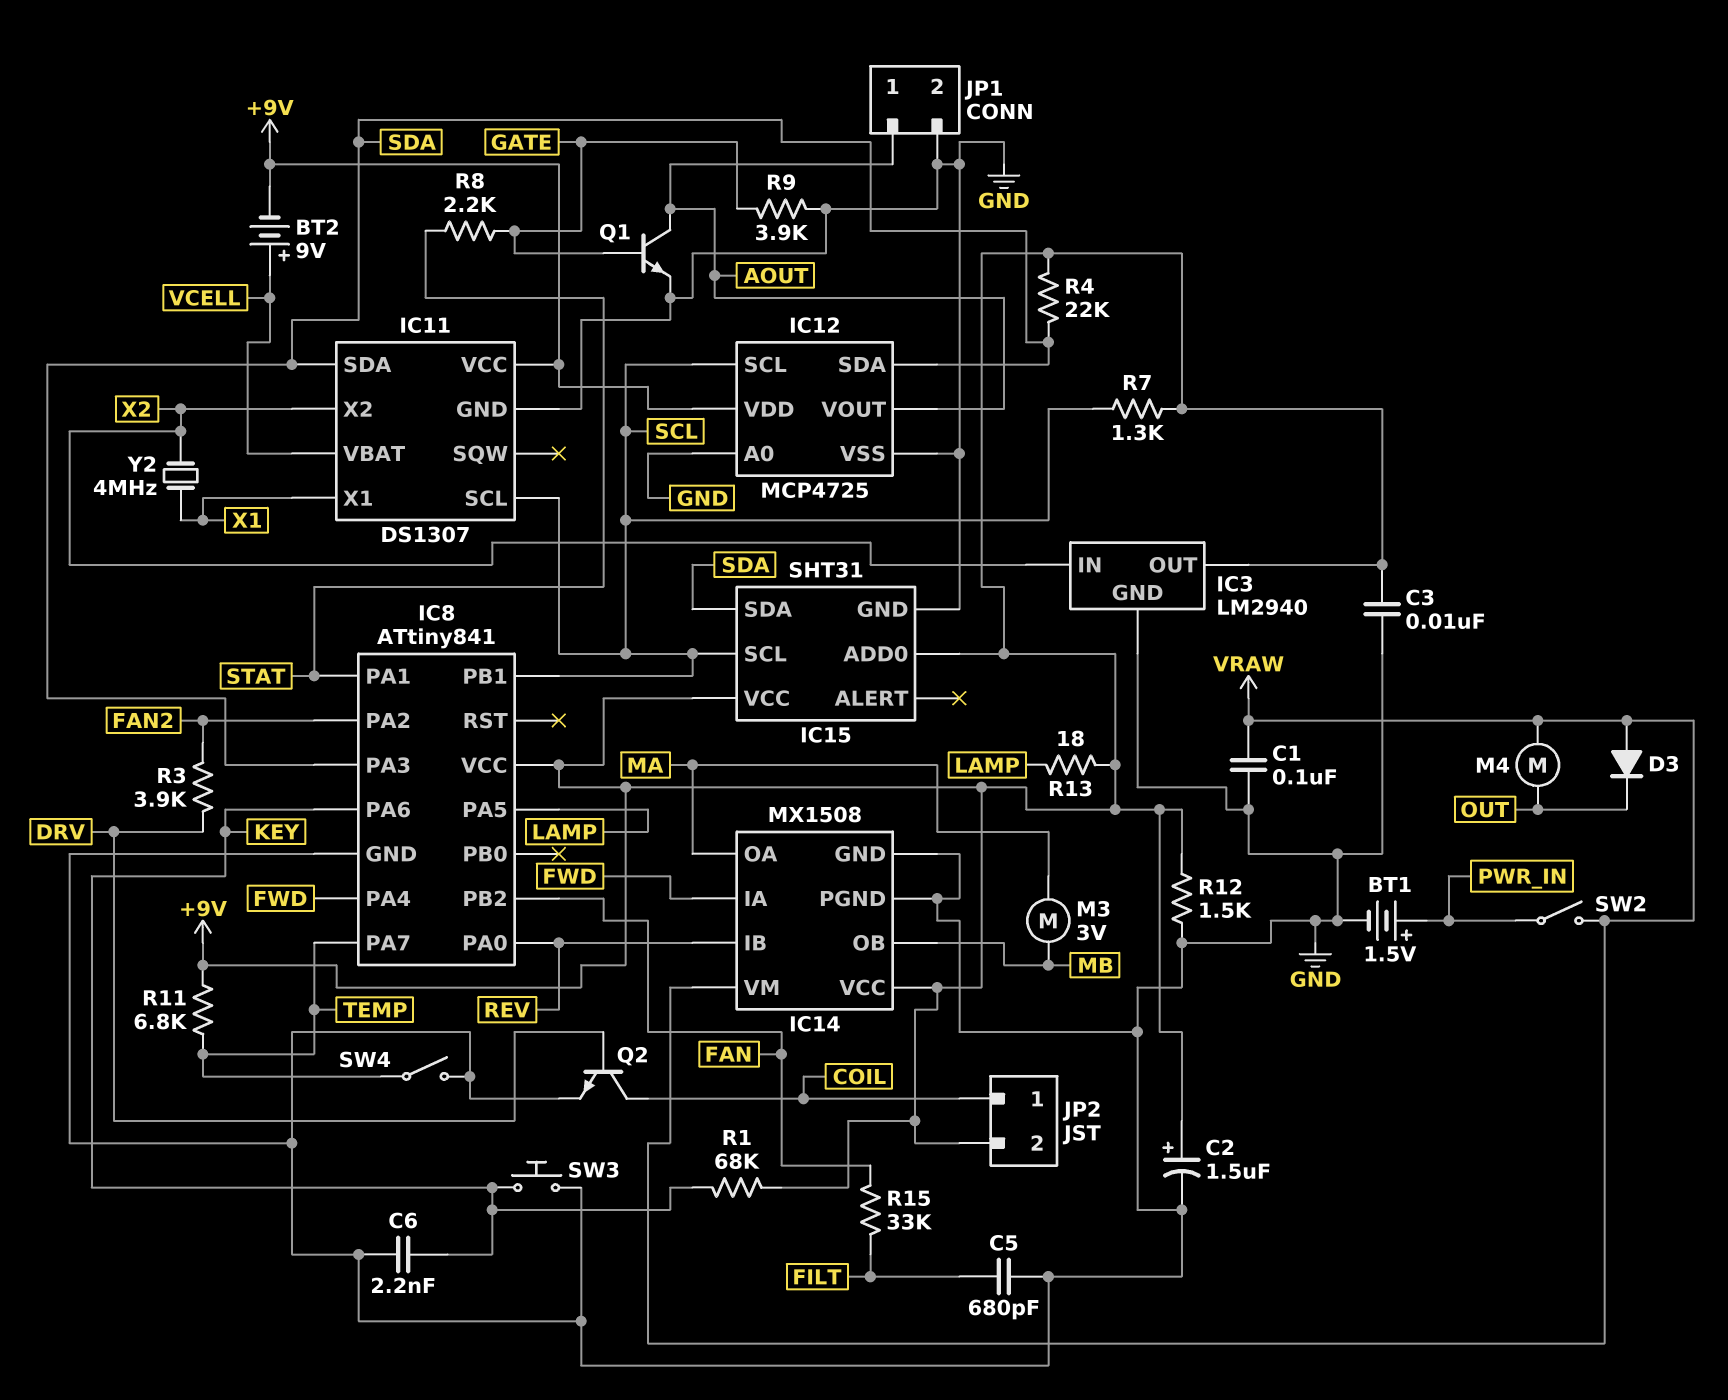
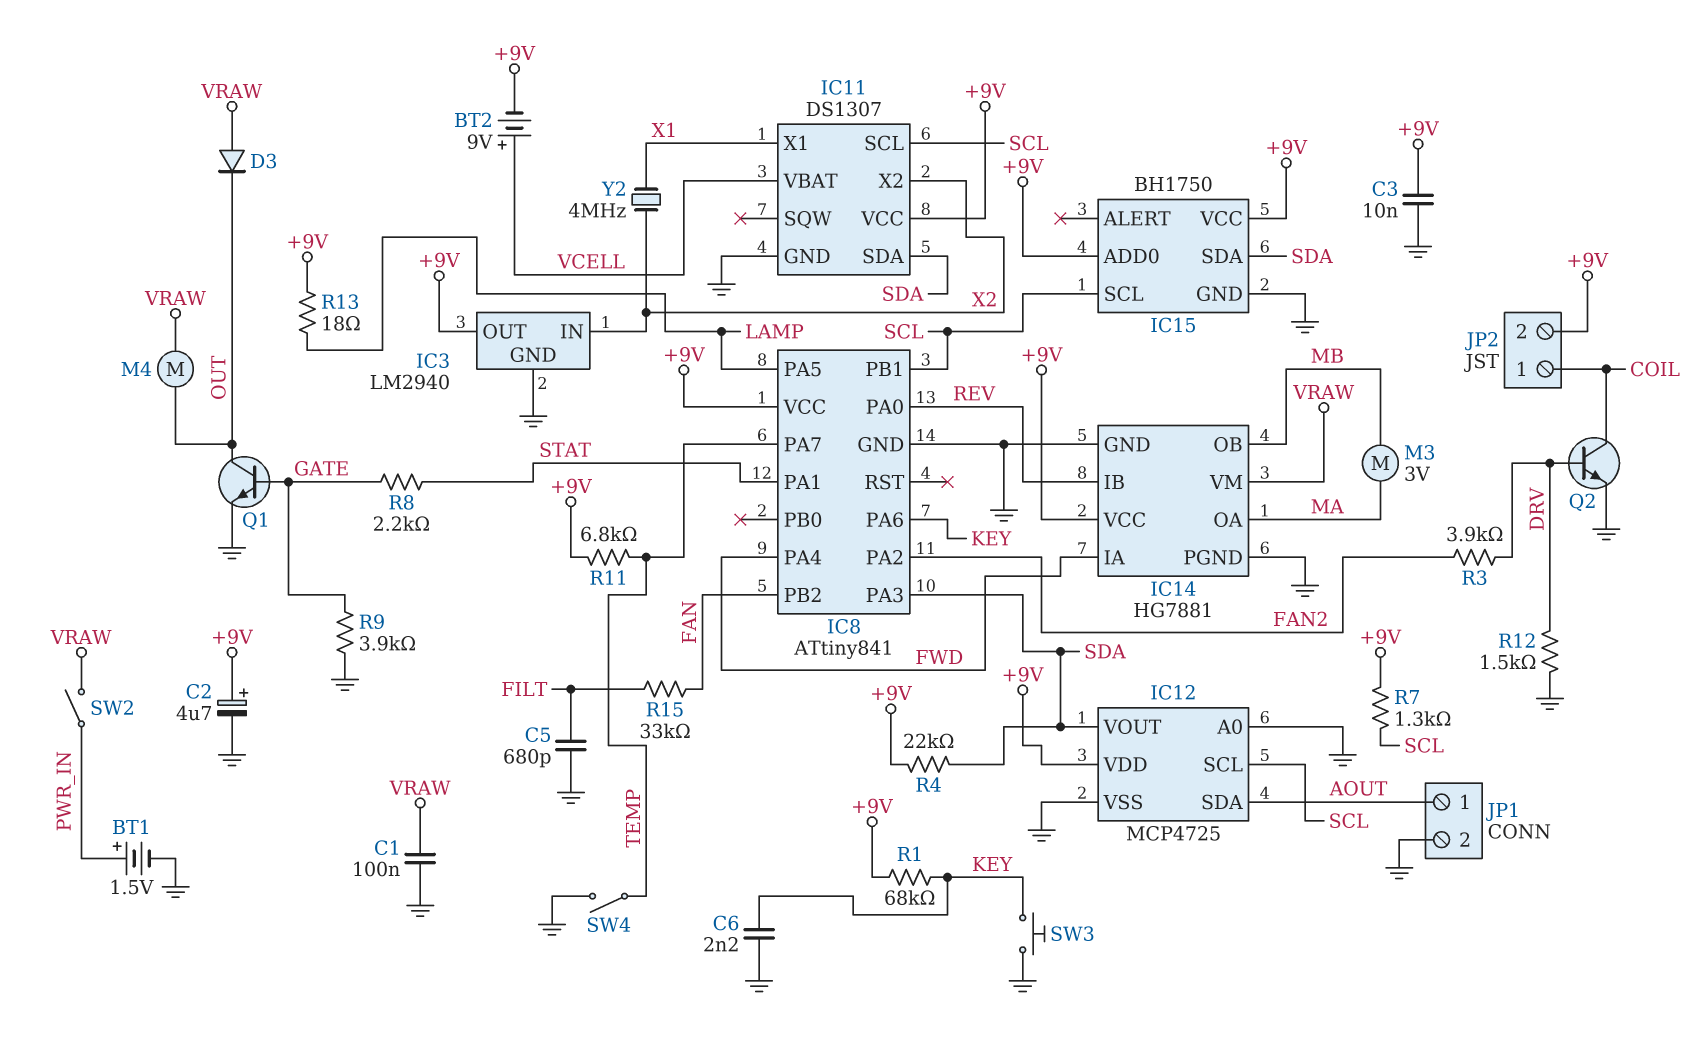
C2: 1.5uF (plus +9V, minus GND) -> 4.7uF (plus +9V, minus GND)
IC12 pin SDA: SDA -> AOUT
IC12 pin VOUT: AOUT -> SDA
IC14: MX1508 -> HG7881
IC15: SHT31 -> BH1750
Q1: NPN (B GATE, C AOUT, E GND) -> NPN (B GATE, C OUT, E GND)
R12: 1.5k (+9V, GND) -> 1.5k (DRV, GND)

